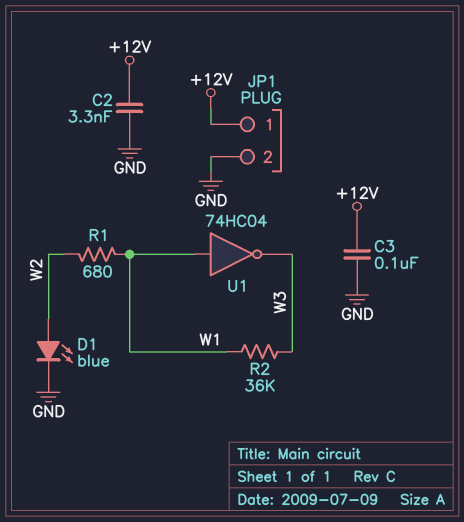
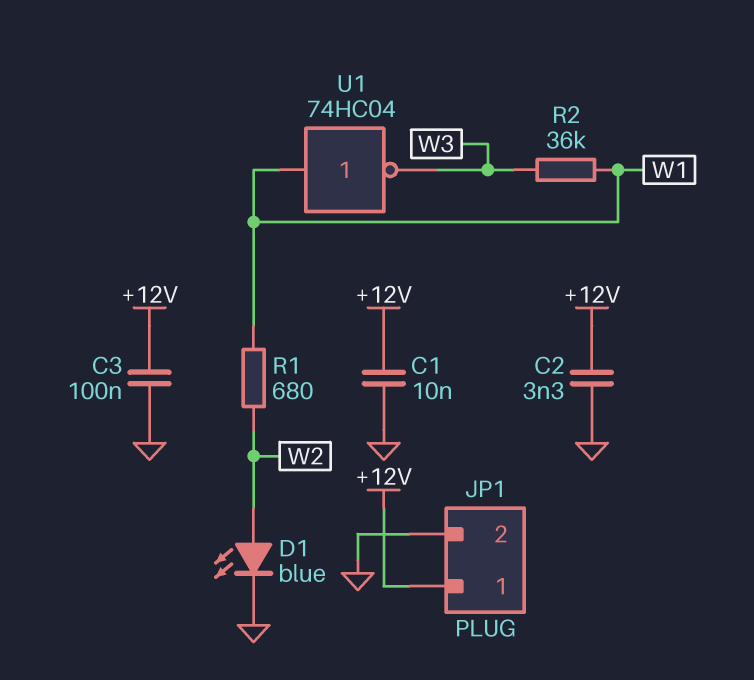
C1: none -> 10nF (+12V, GND)

